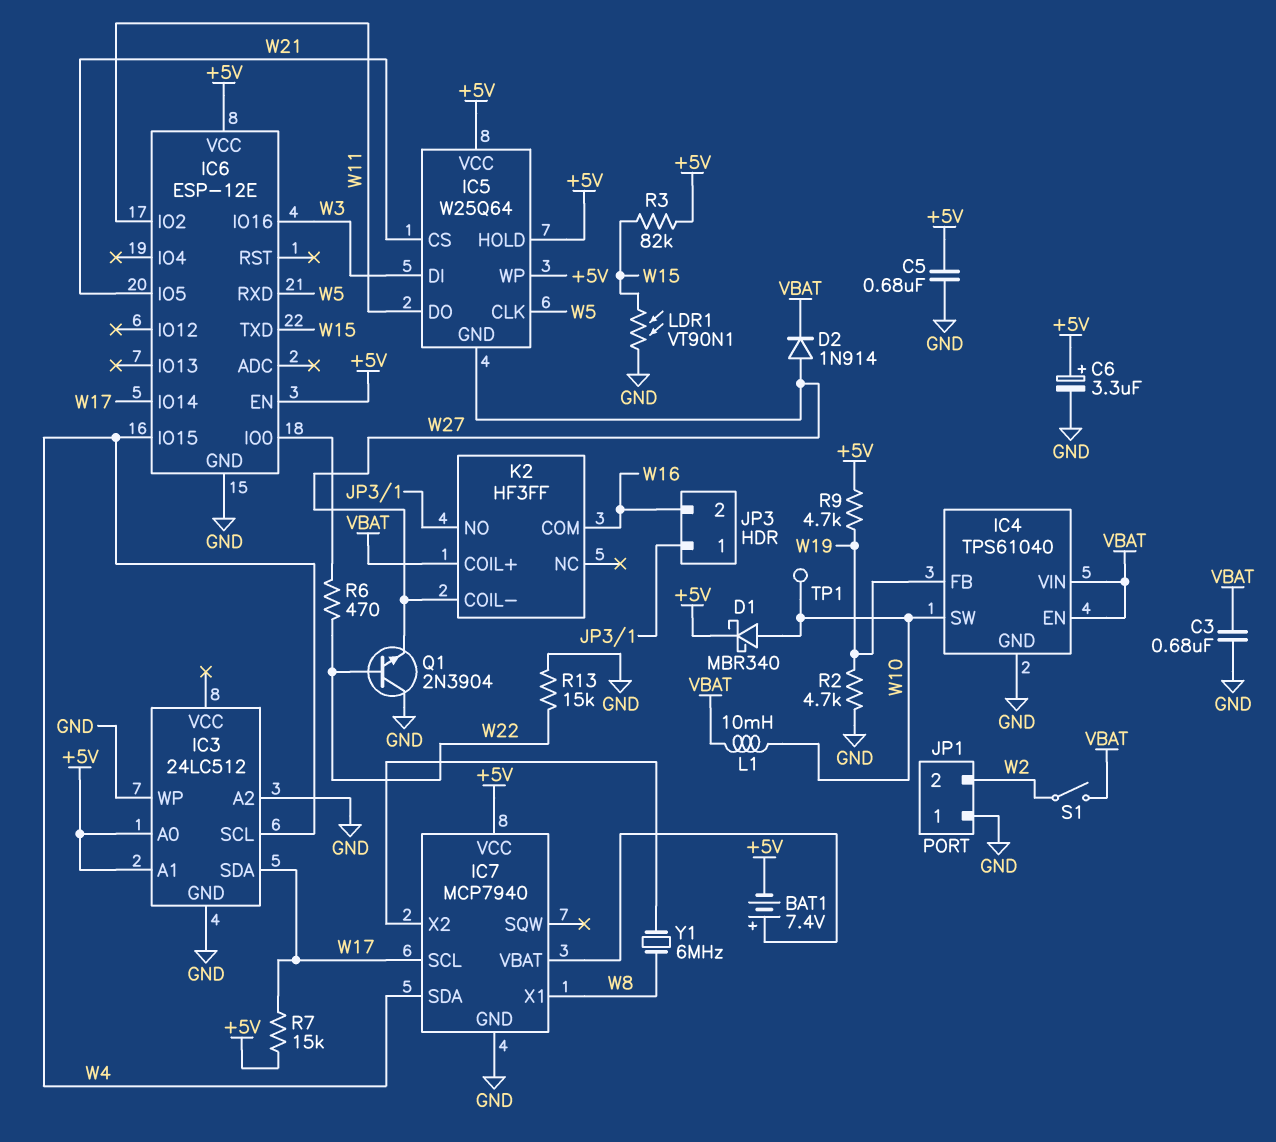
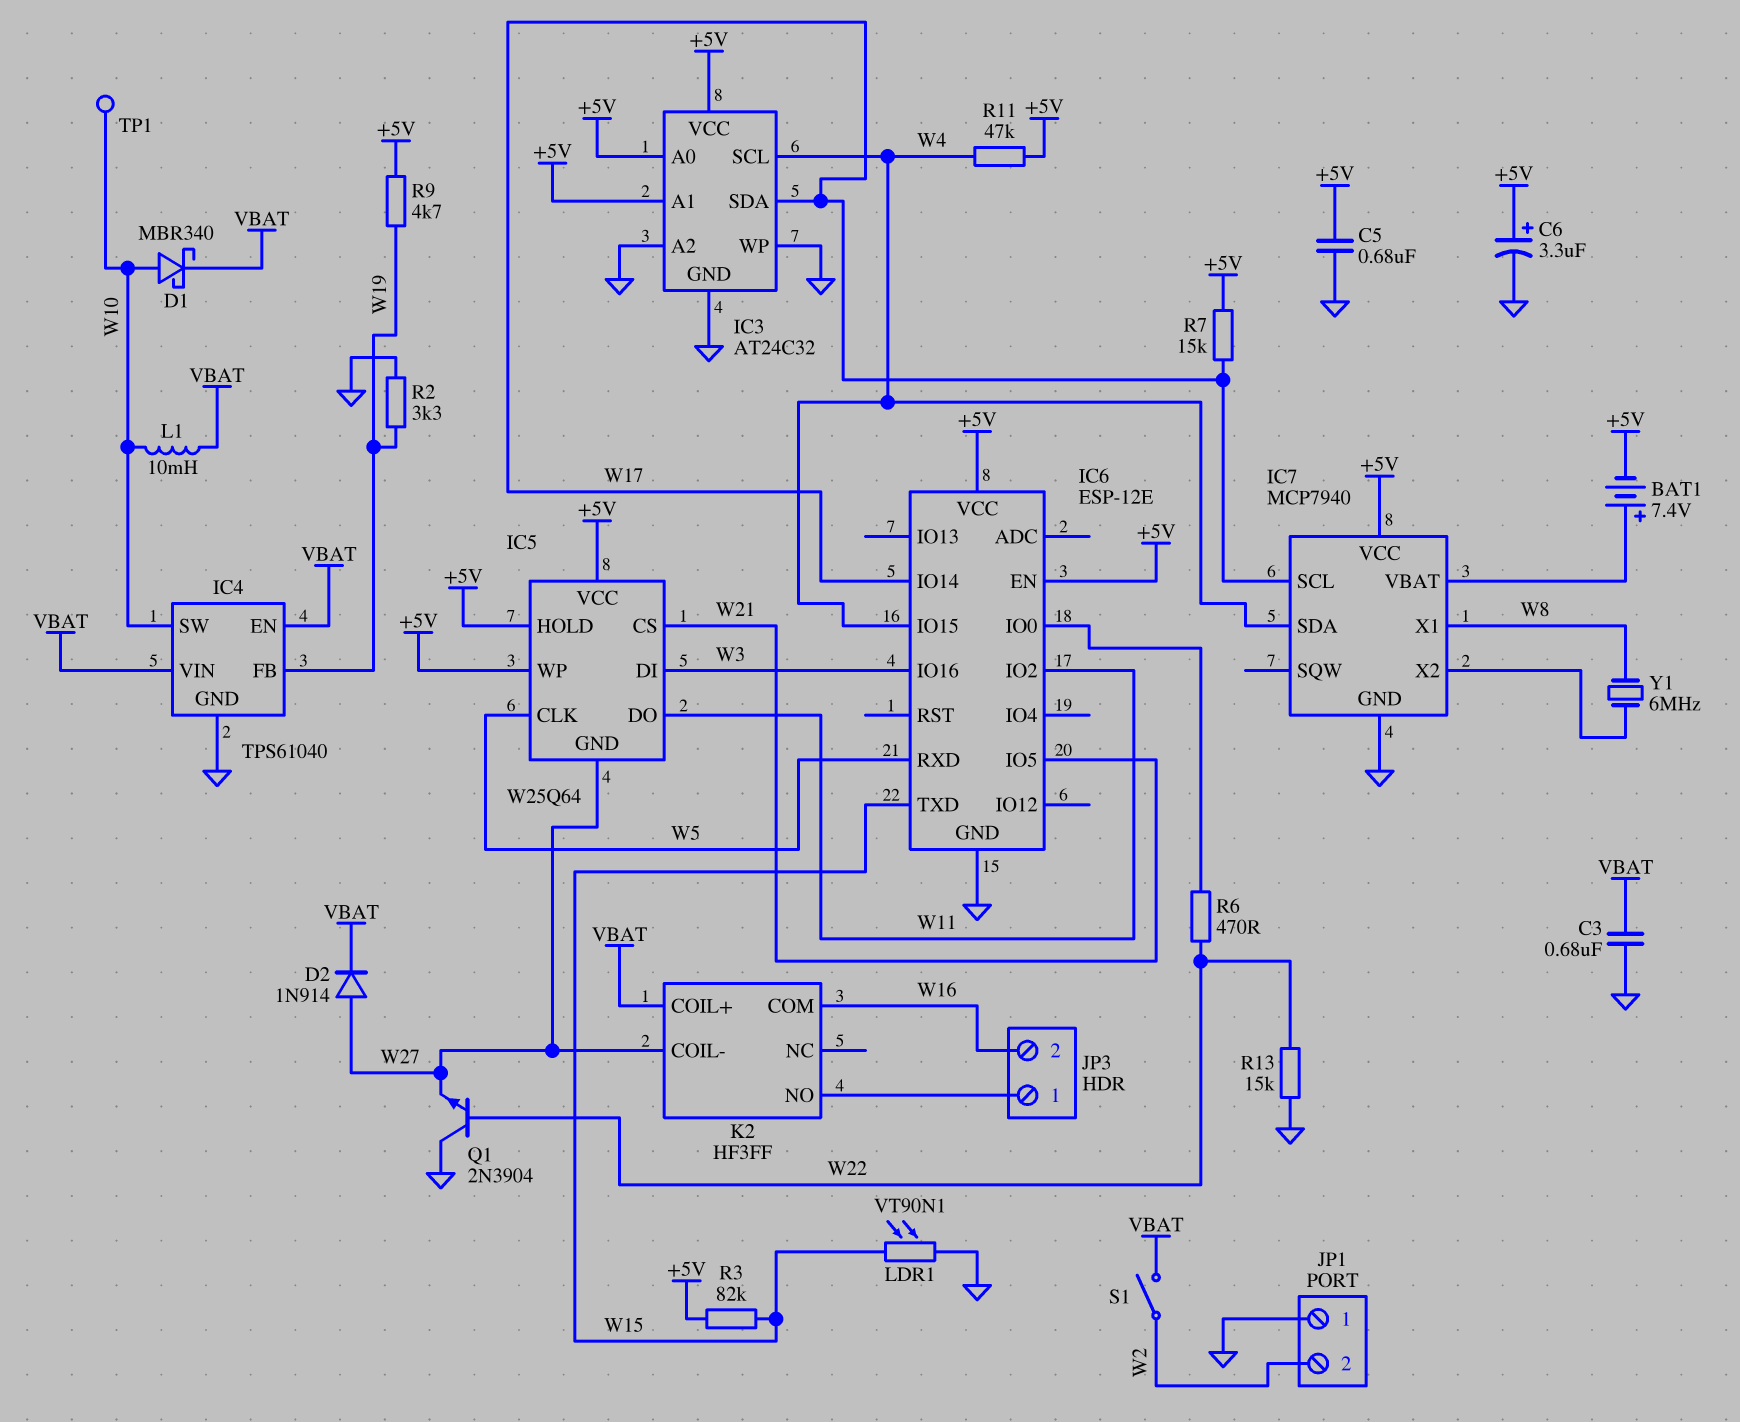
D1: schottky MBR340 (A W10, K +5V) -> schottky MBR340 (A W10, K VBAT)
IC3: 24LC512 -> AT24C32
IC3 pin VCC: none -> +5V
R2: 4.7k (GND, W19) -> 3.3k (GND, W19)
R11: none -> 47k (+5V, W4)

